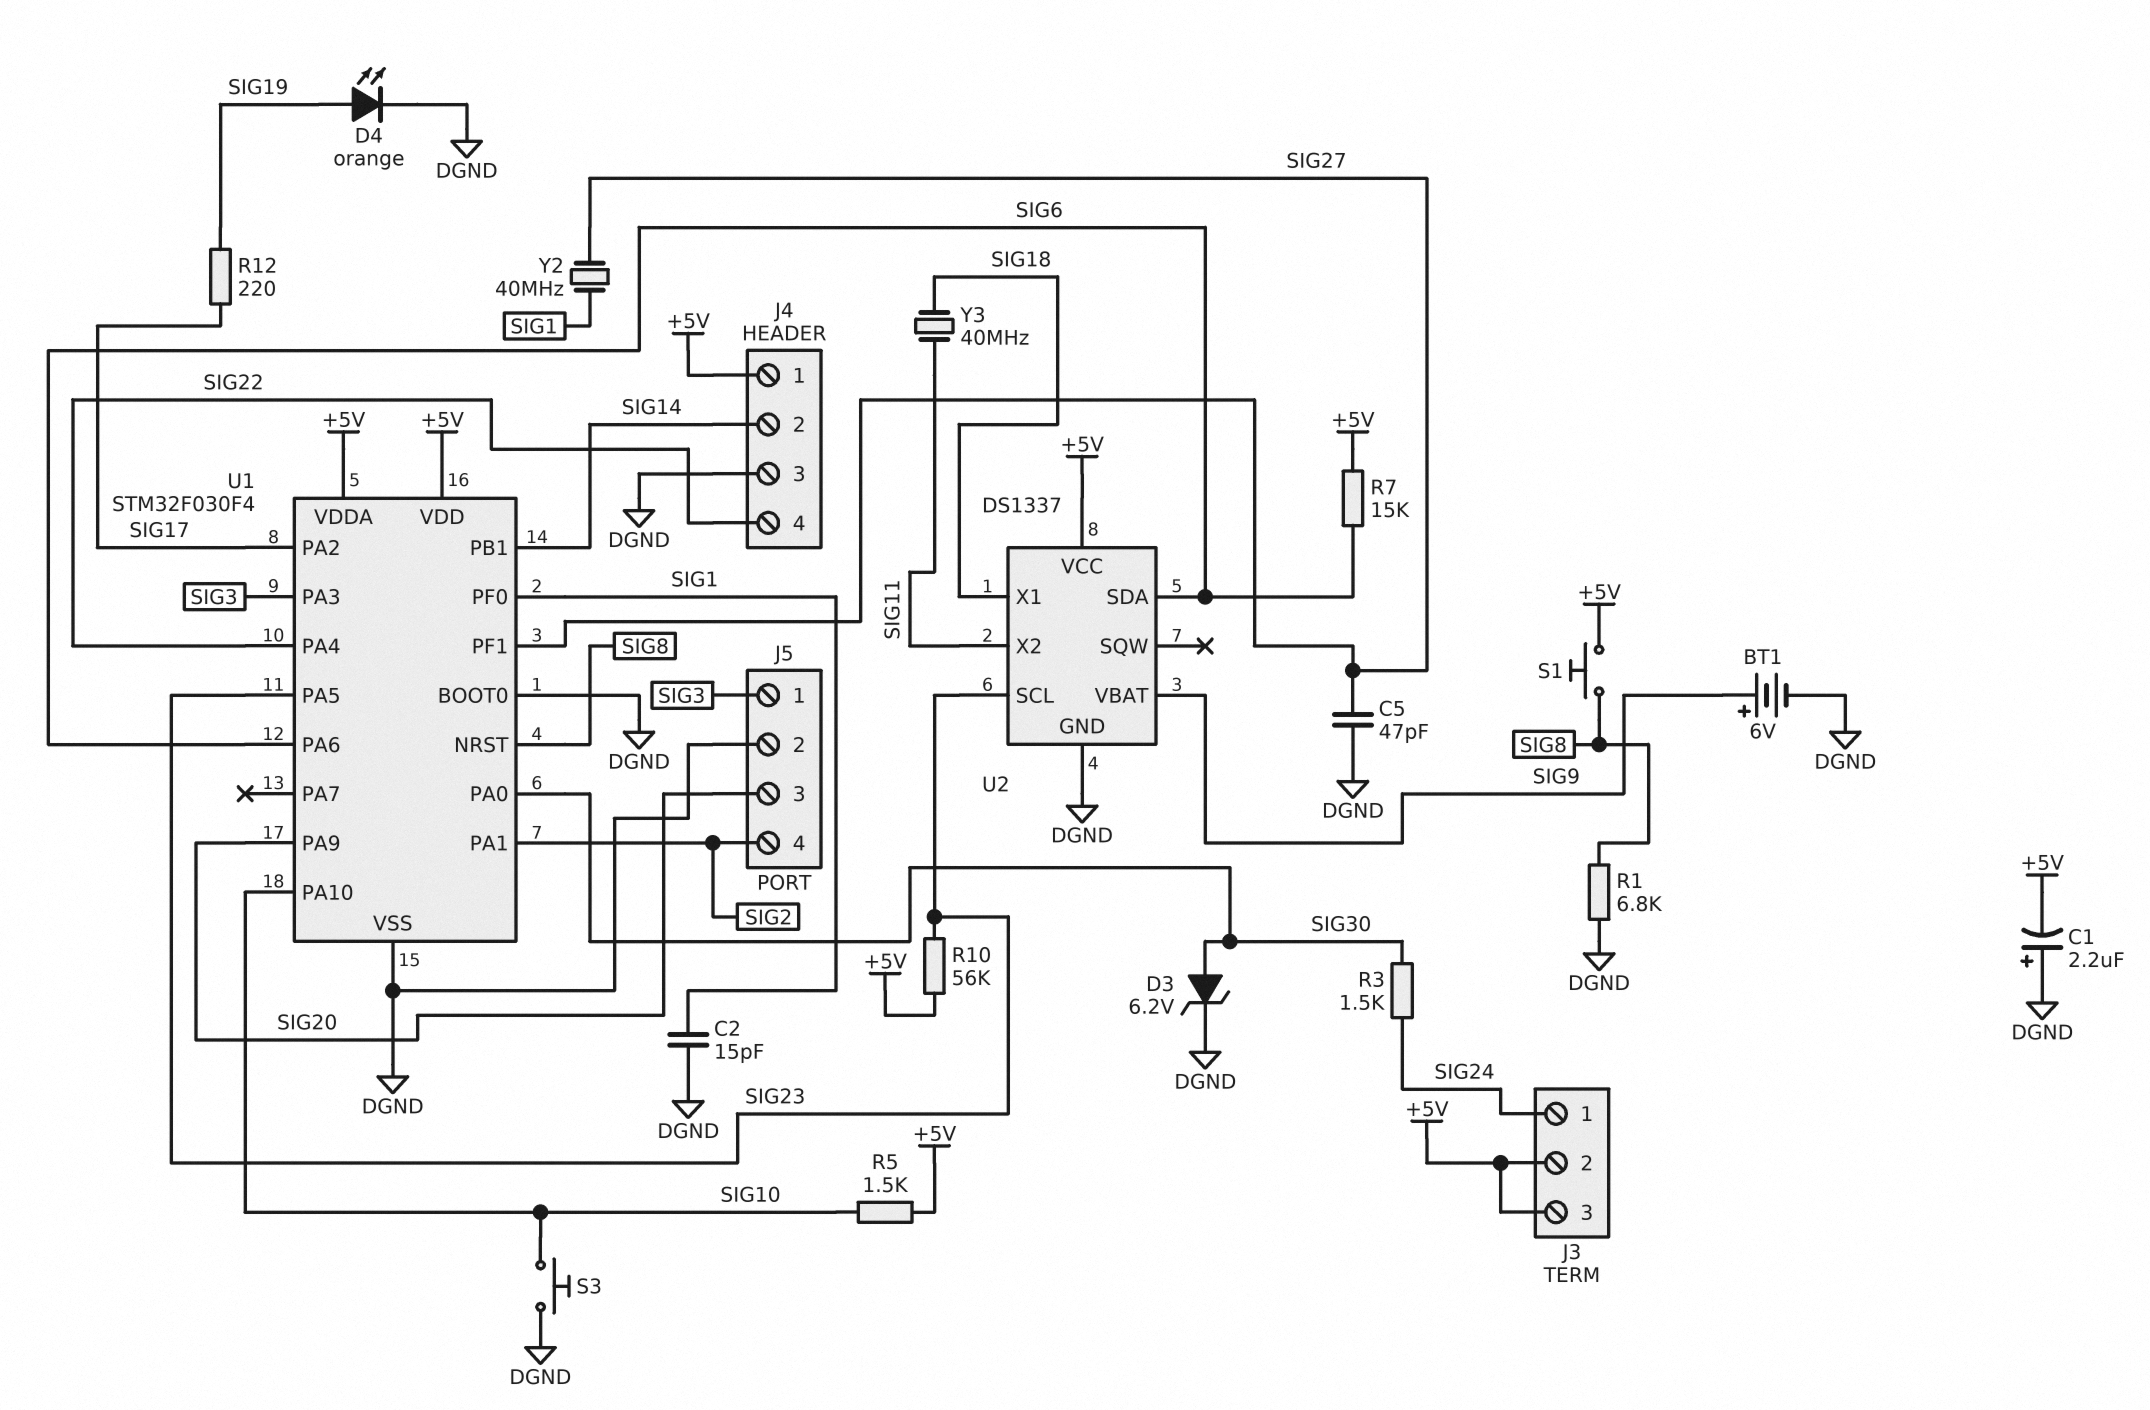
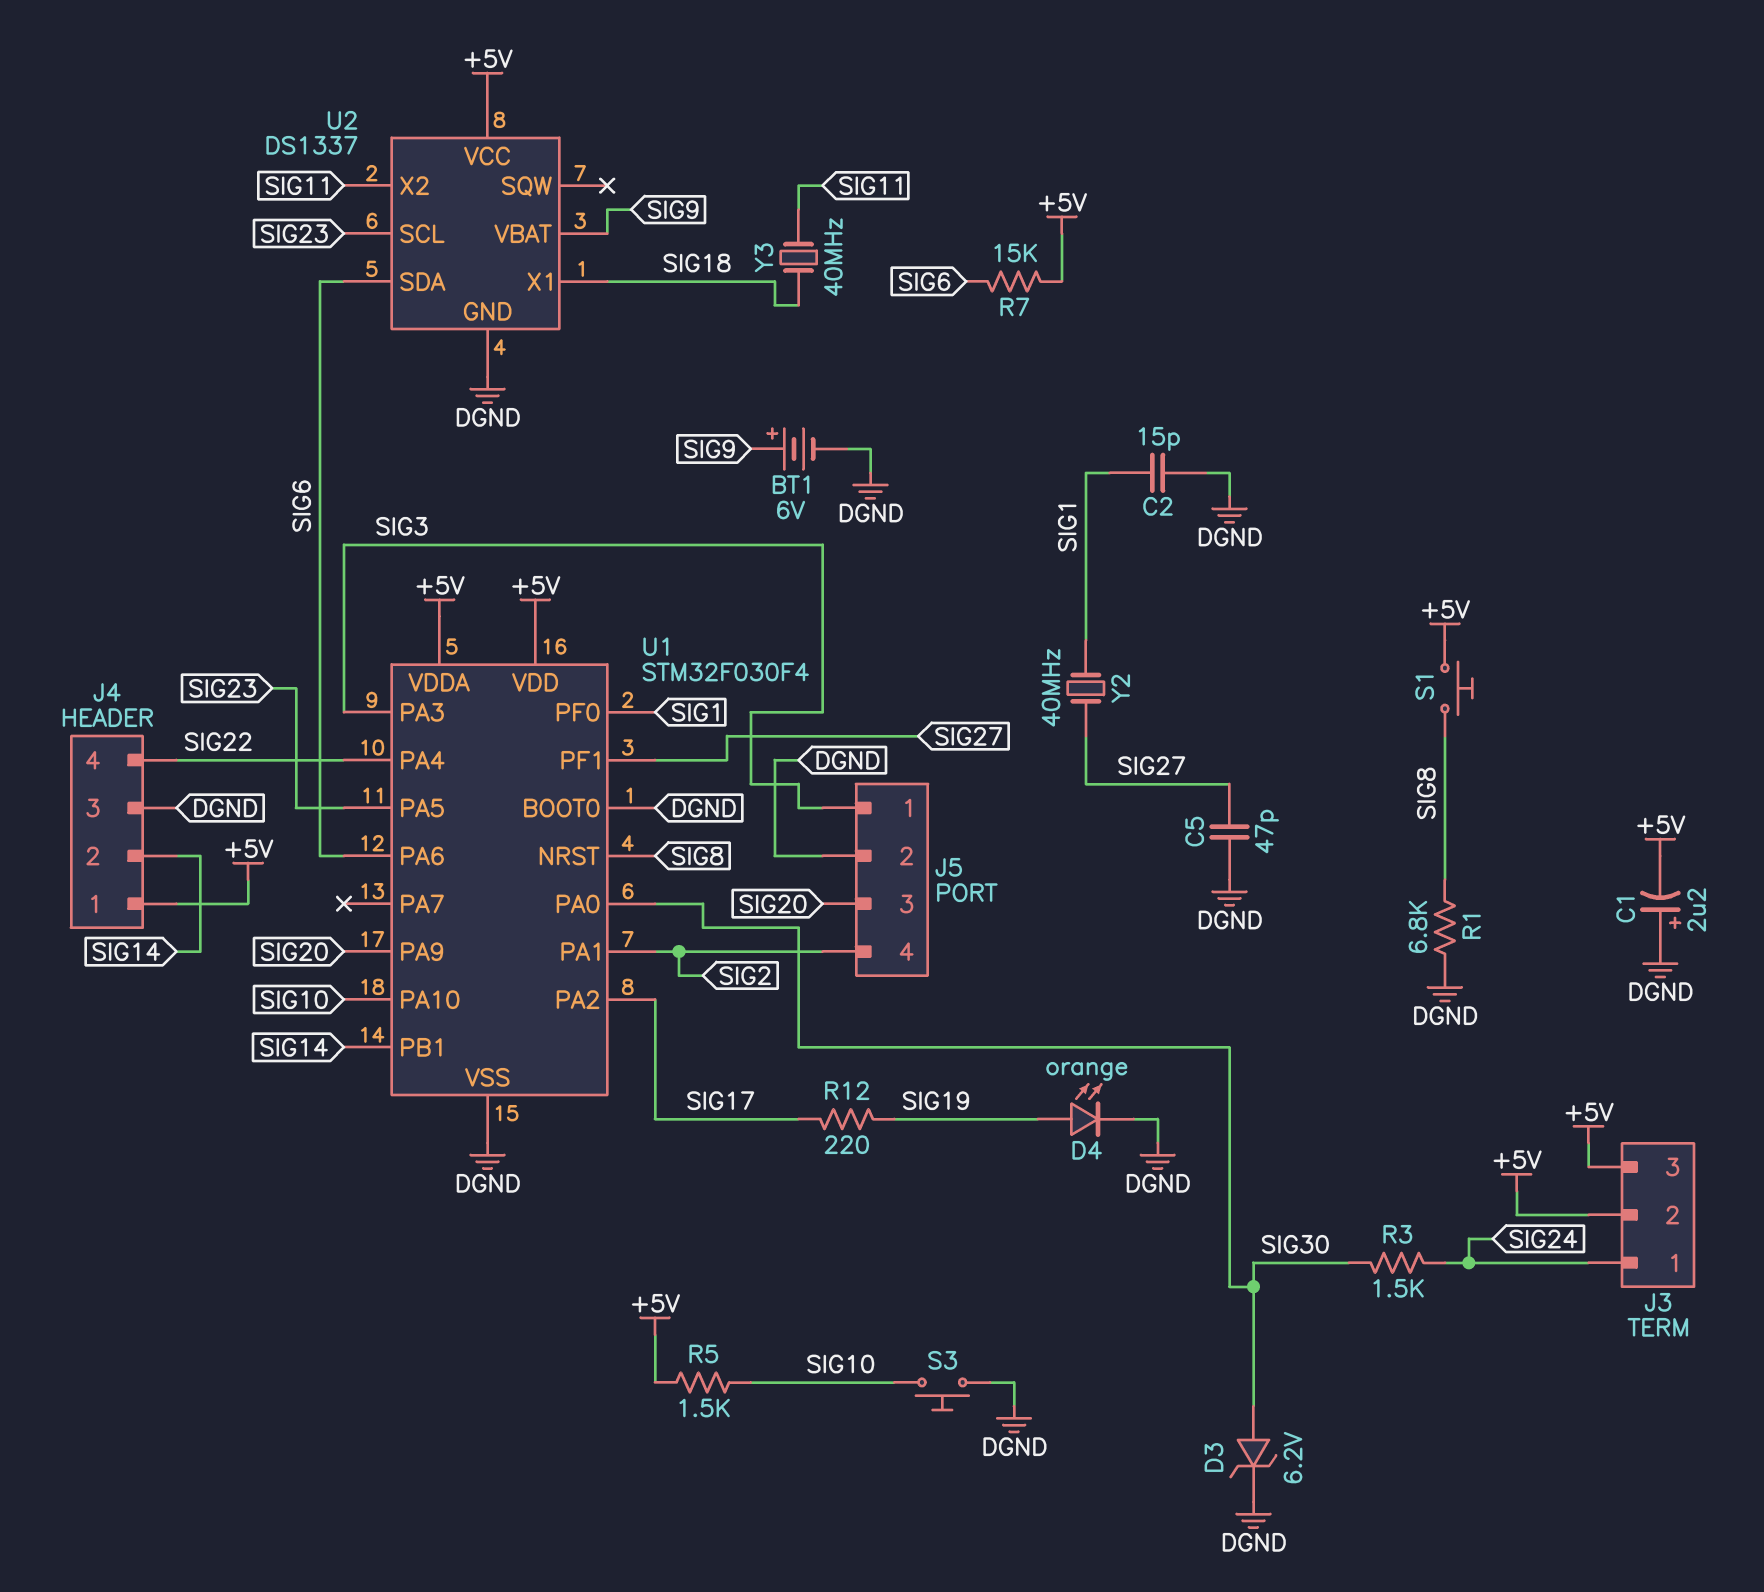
R10: 56k (+5V, SIG23) -> none

